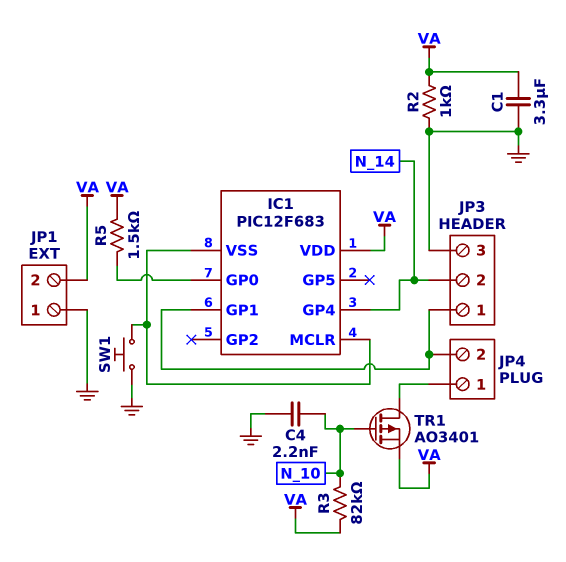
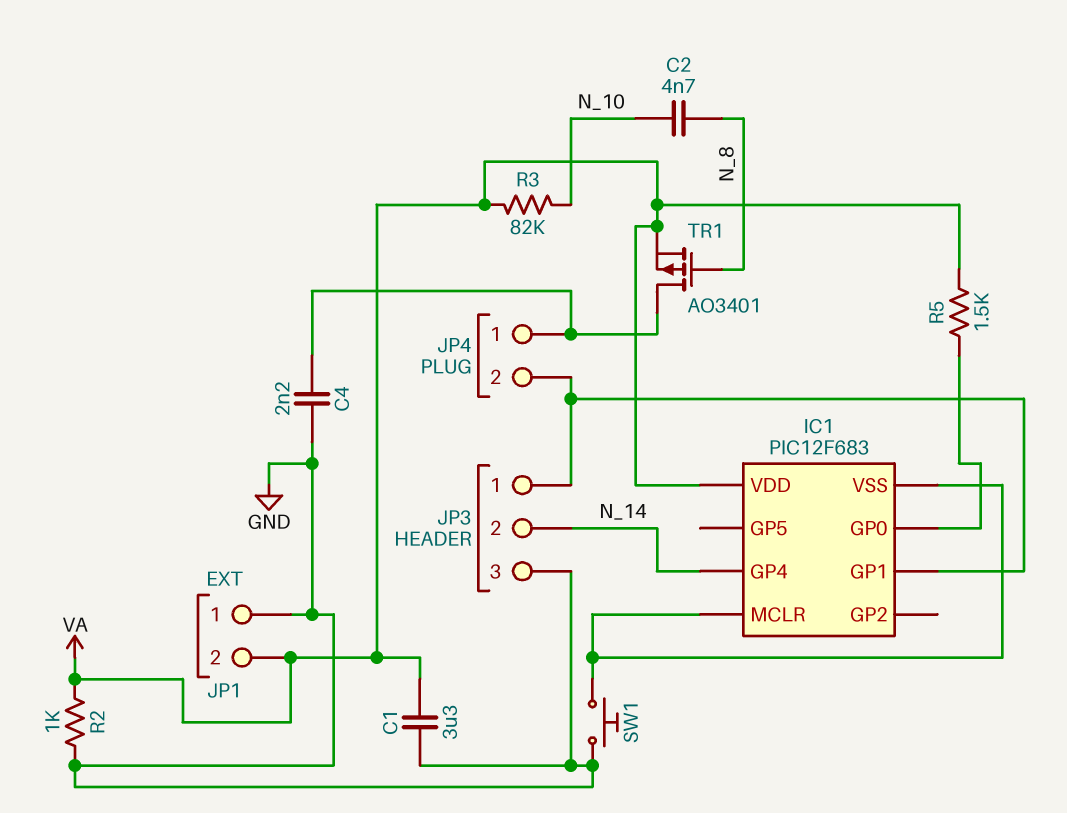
C2: none -> 4.7nF (N_8, N_10)
C4: 2.2nF (GND, N_10) -> 2.2nF (GND, JP4/1)
TR1: PMOS AO3401 (G N_10, D JP4/1, S VA) -> PMOS AO3401 (G N_8, D JP4/1, S VA)

